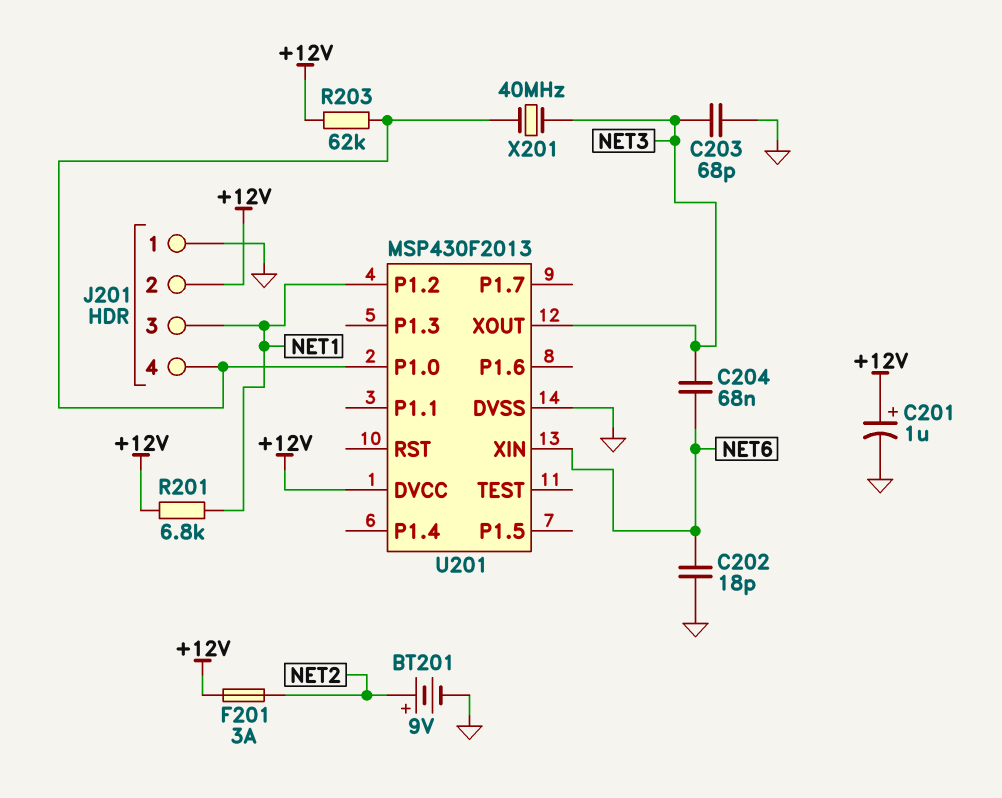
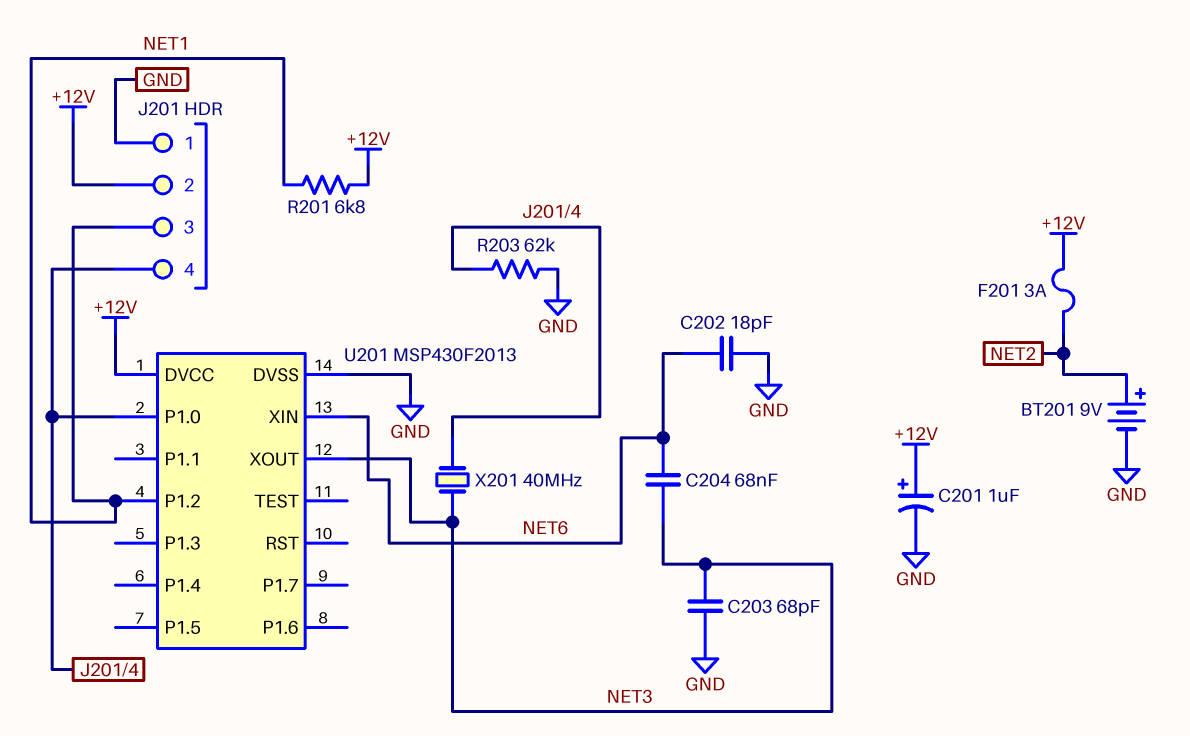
R203: 62k (+12V, J201/4) -> 62k (GND, J201/4)

